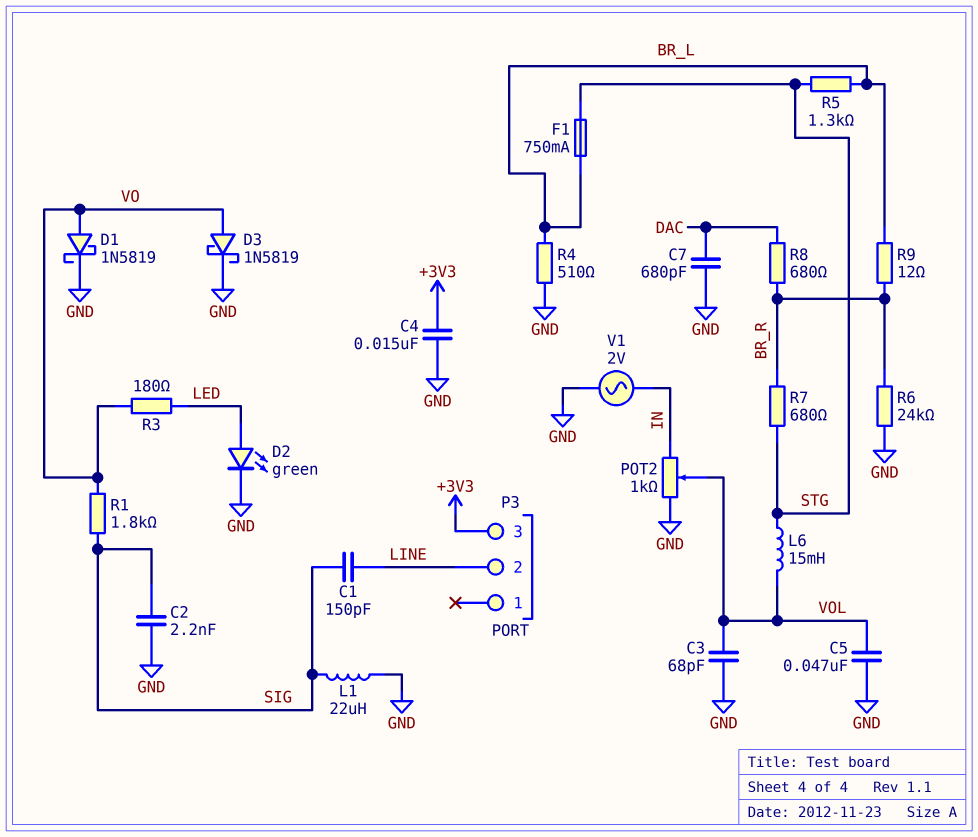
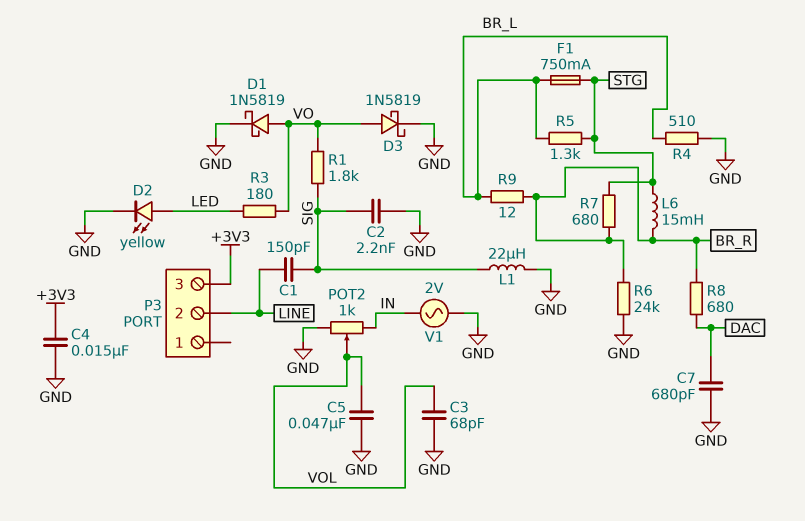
D2: LED green (A LED, K GND) -> LED yellow (A LED, K GND)
L6: 15mH (STG, VOL) -> 15mH (BR_R, STG)

